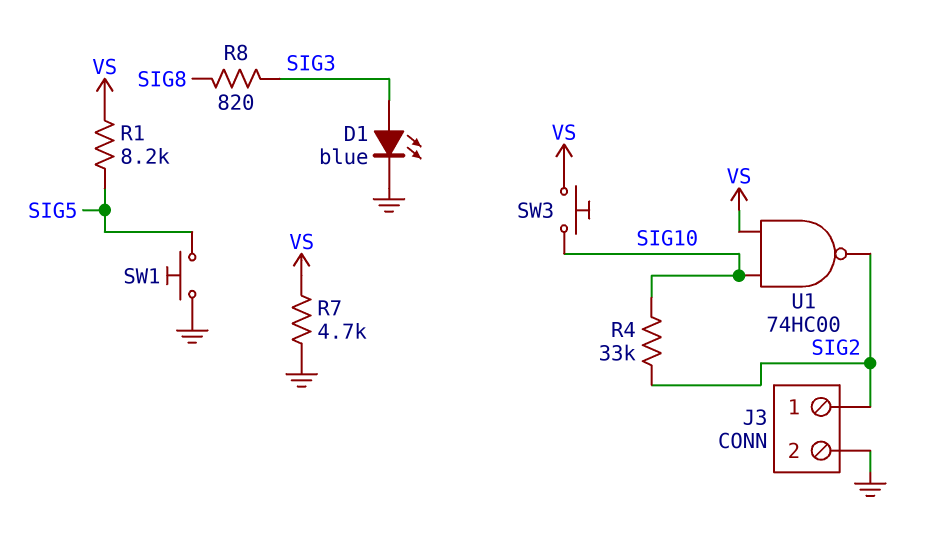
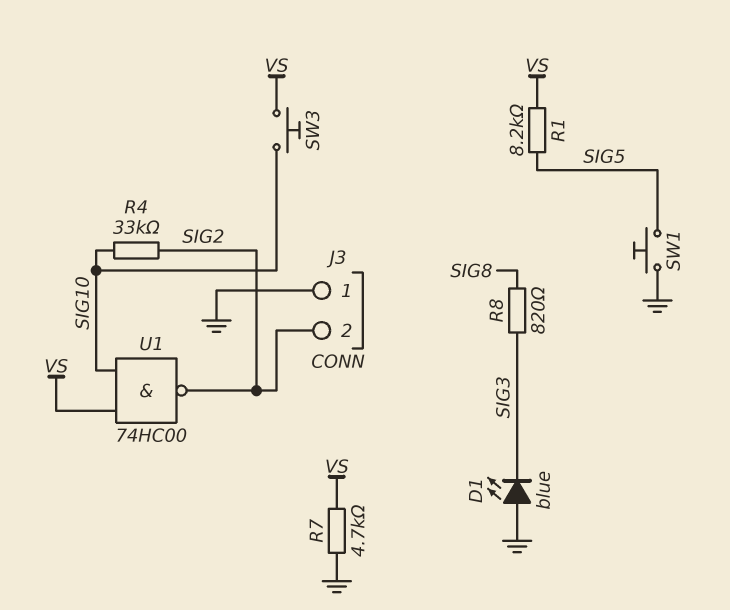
D1: LED blue (A SIG3, K GND) -> LED blue (A GND, K SIG3)
J3 pin 1: SIG2 -> GND
J3 pin 2: GND -> SIG2

